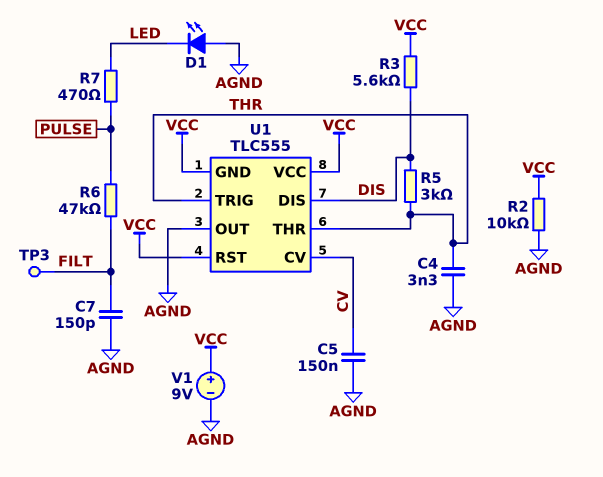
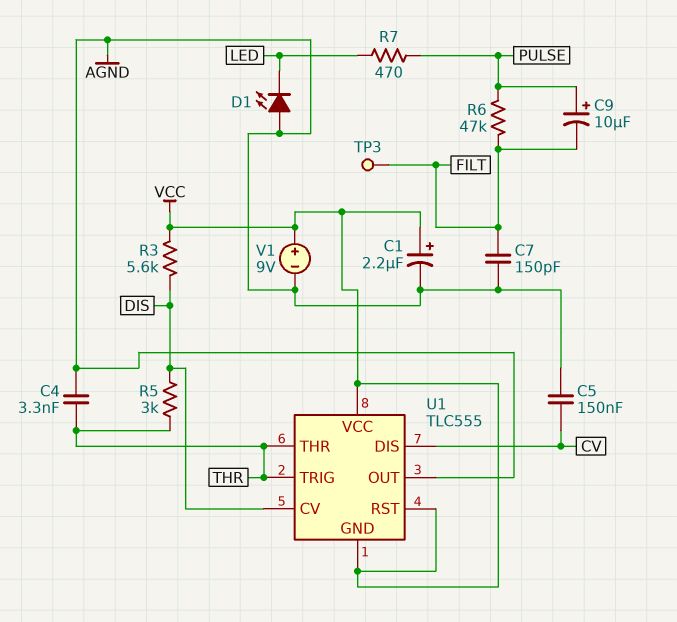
C1: none -> 2.2uF (plus VCC, minus AGND)
C9: none -> 10uF (plus PULSE, minus FILT)
R2: 10k (AGND, VCC) -> none
U1 pin CV: CV -> DIS
U1 pin DIS: DIS -> CV

